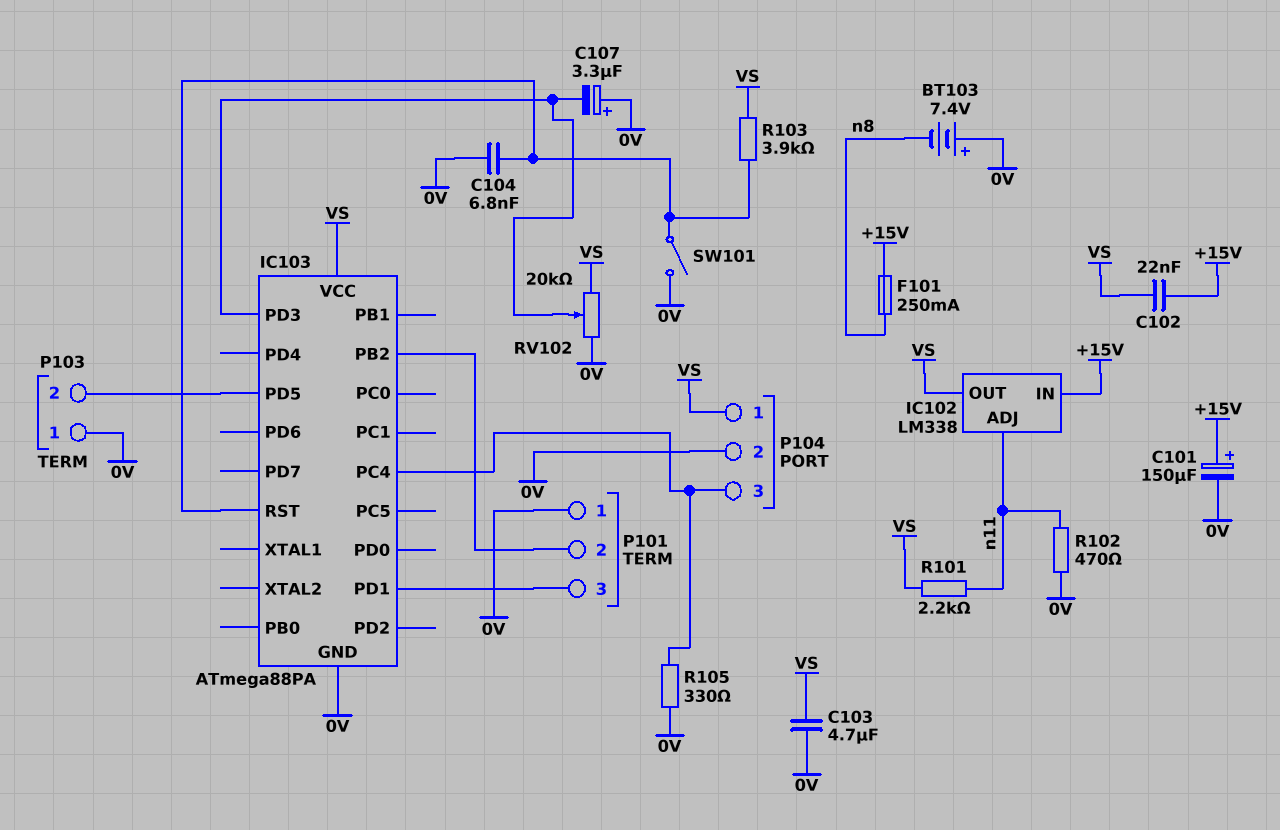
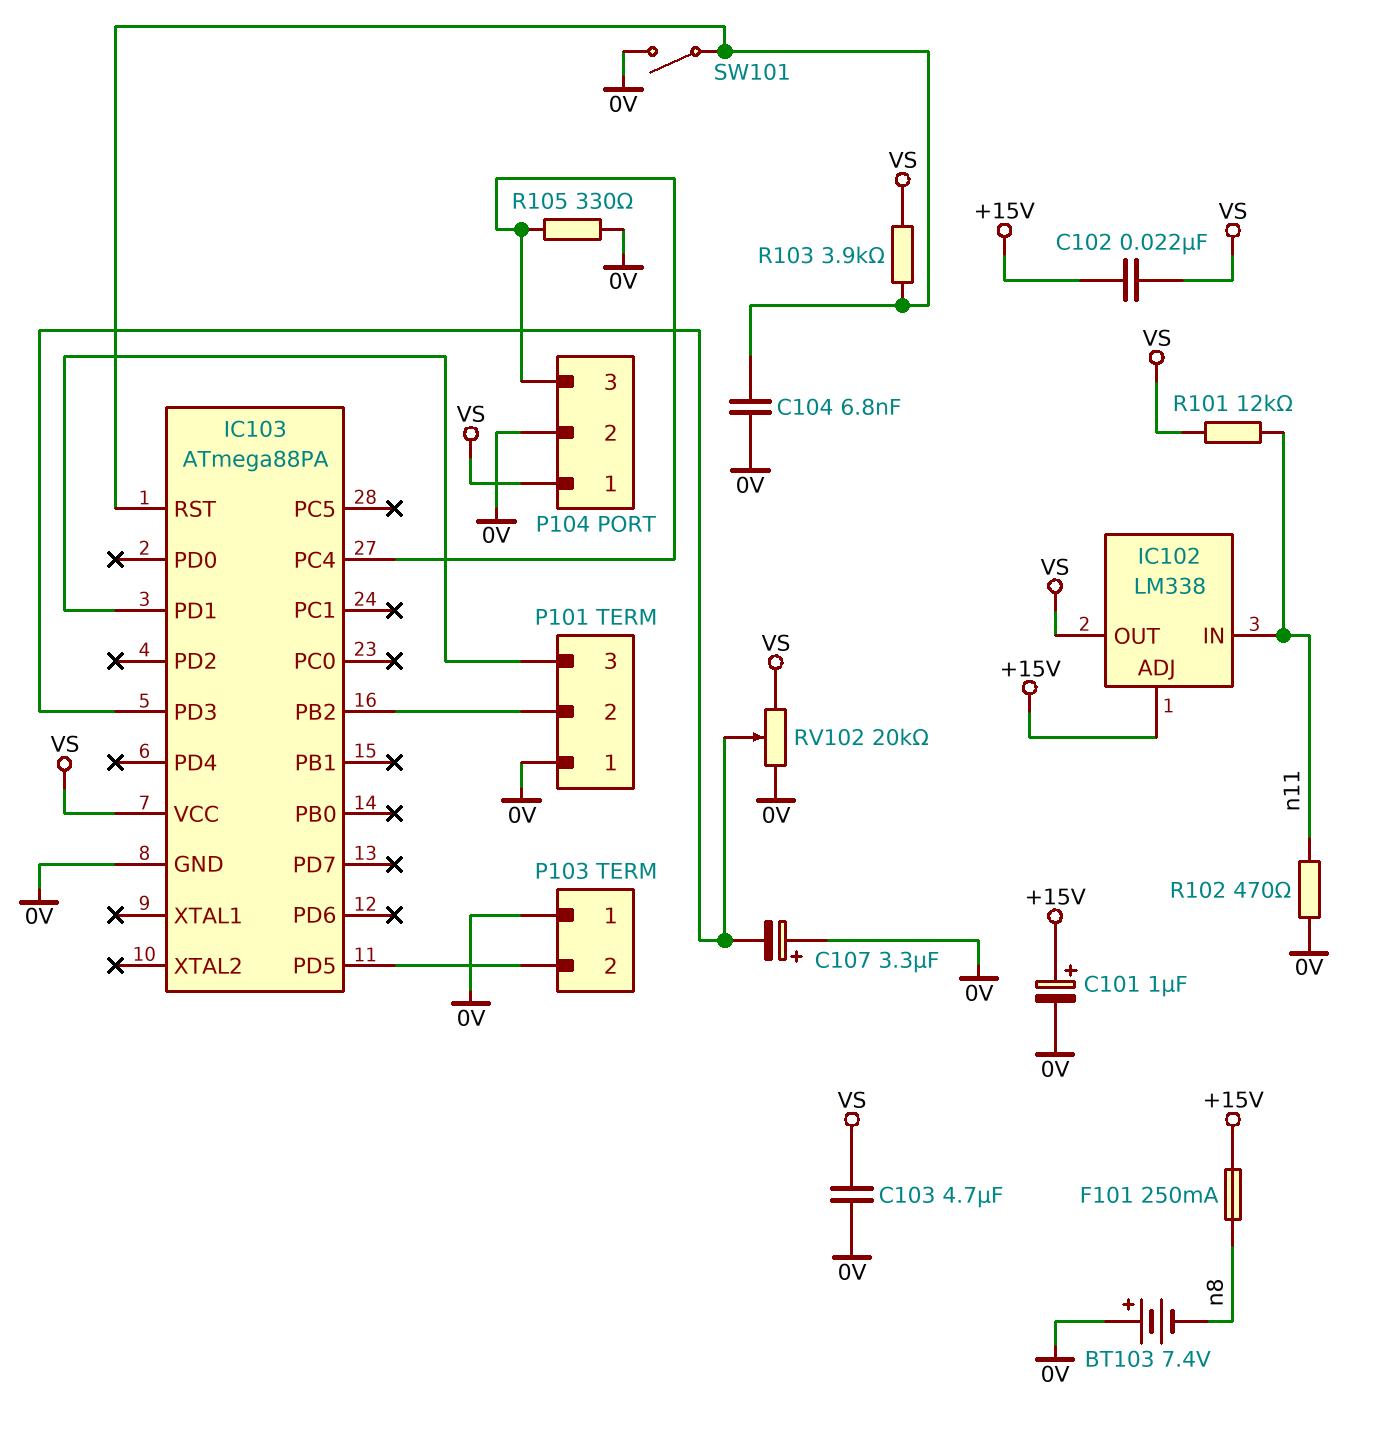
C101: 150uF (plus +15V, minus 0V) -> 1uF (plus +15V, minus 0V)
IC102 pin ADJ: n11 -> +15V
IC102 pin IN: +15V -> n11
R101: 2.2k (VS, n11) -> 12k (VS, n11)

